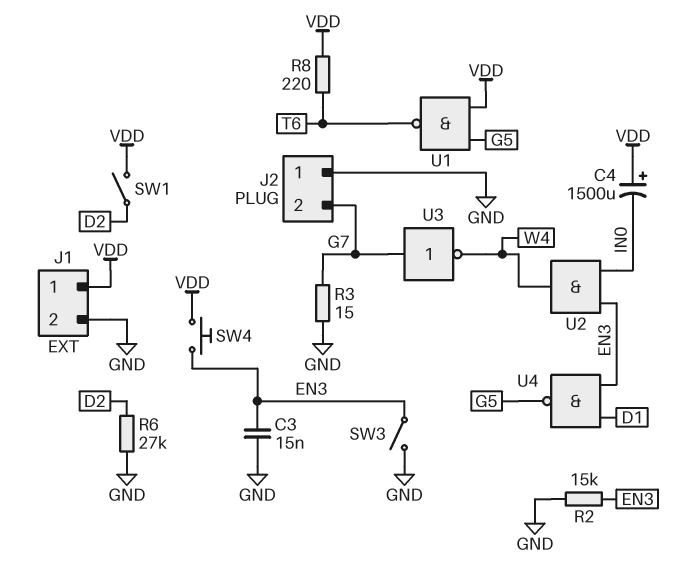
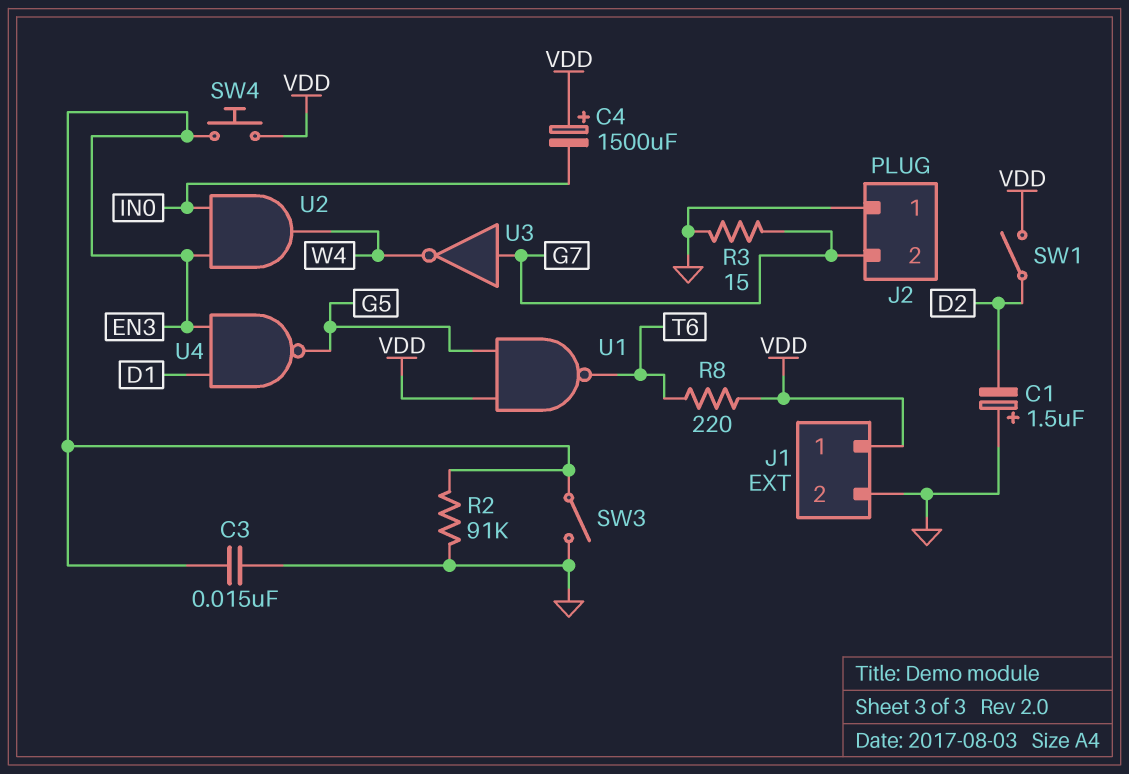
C1: none -> 1.5uF (plus GND, minus D2)
R2: 15k (EN3, GND) -> 91k (EN3, GND)
R6: 27k (D2, GND) -> none

